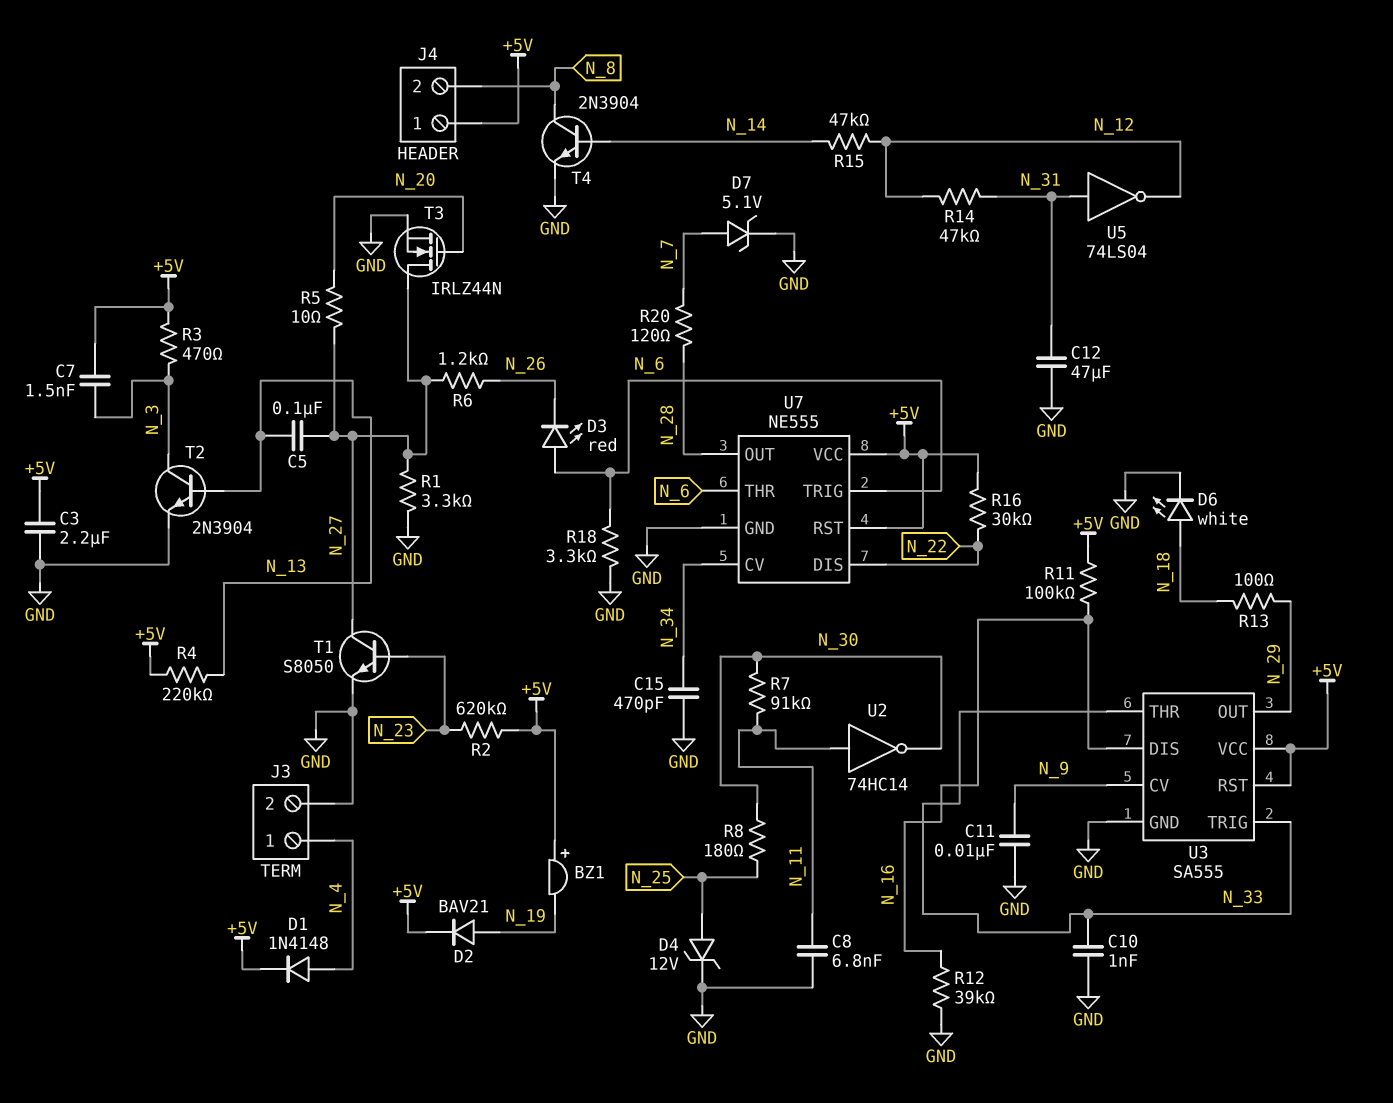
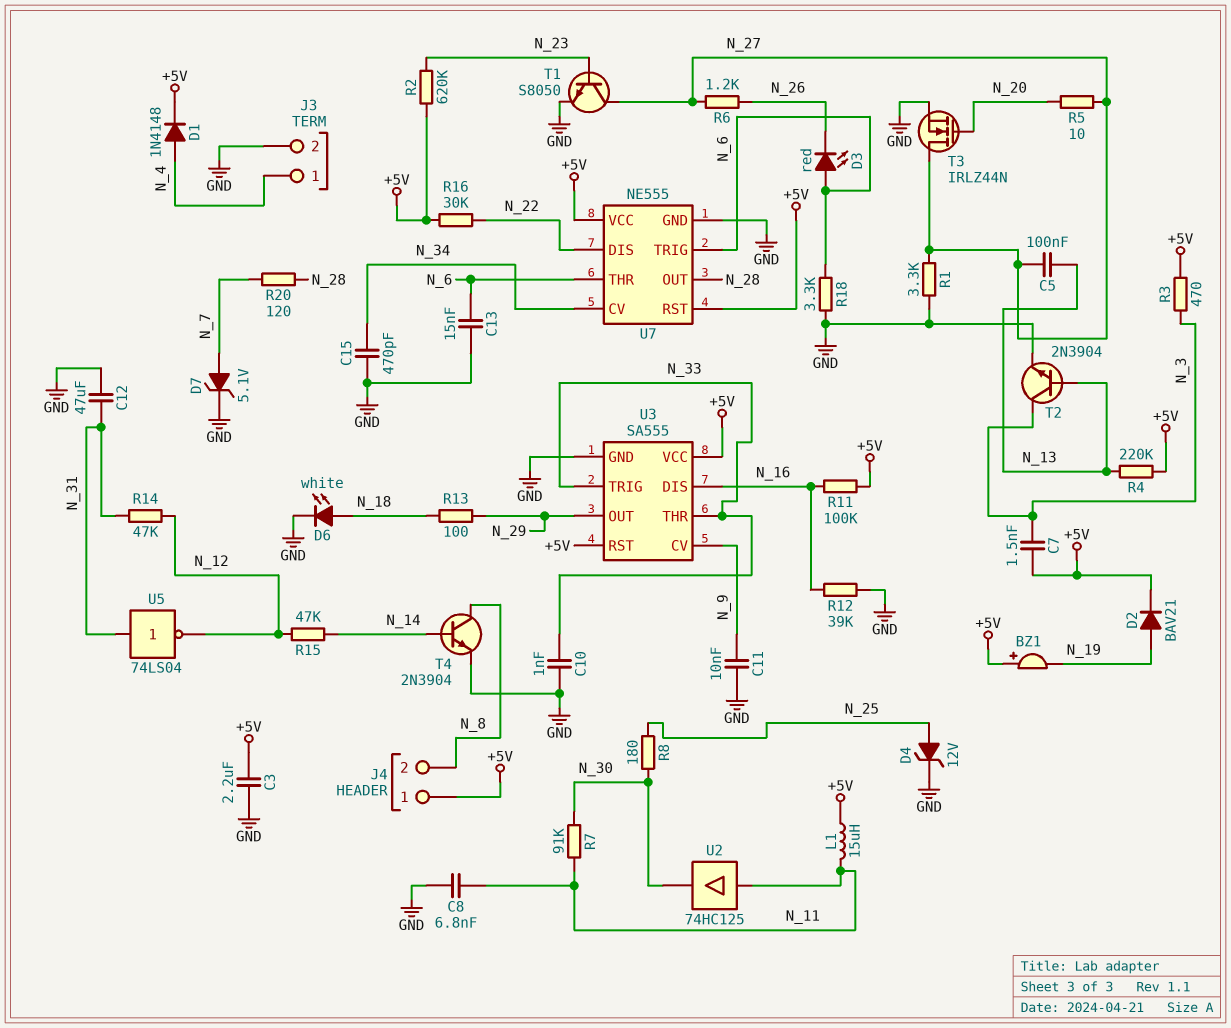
C13: none -> 15nF (GND, N_6)
L1: none -> 15uH (+5V, N_11)
U2: NOT 74HC14 (in N_11, out N_30) -> buffer 74HC125 (in N_11, out N_30)

